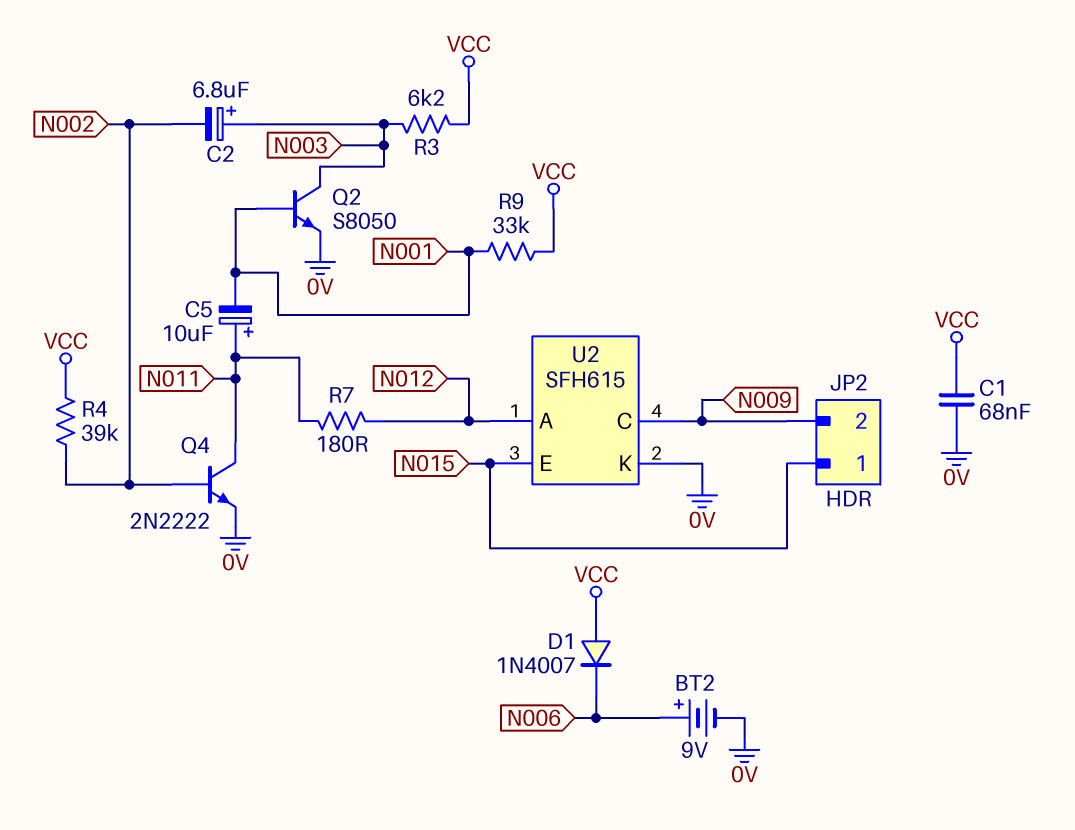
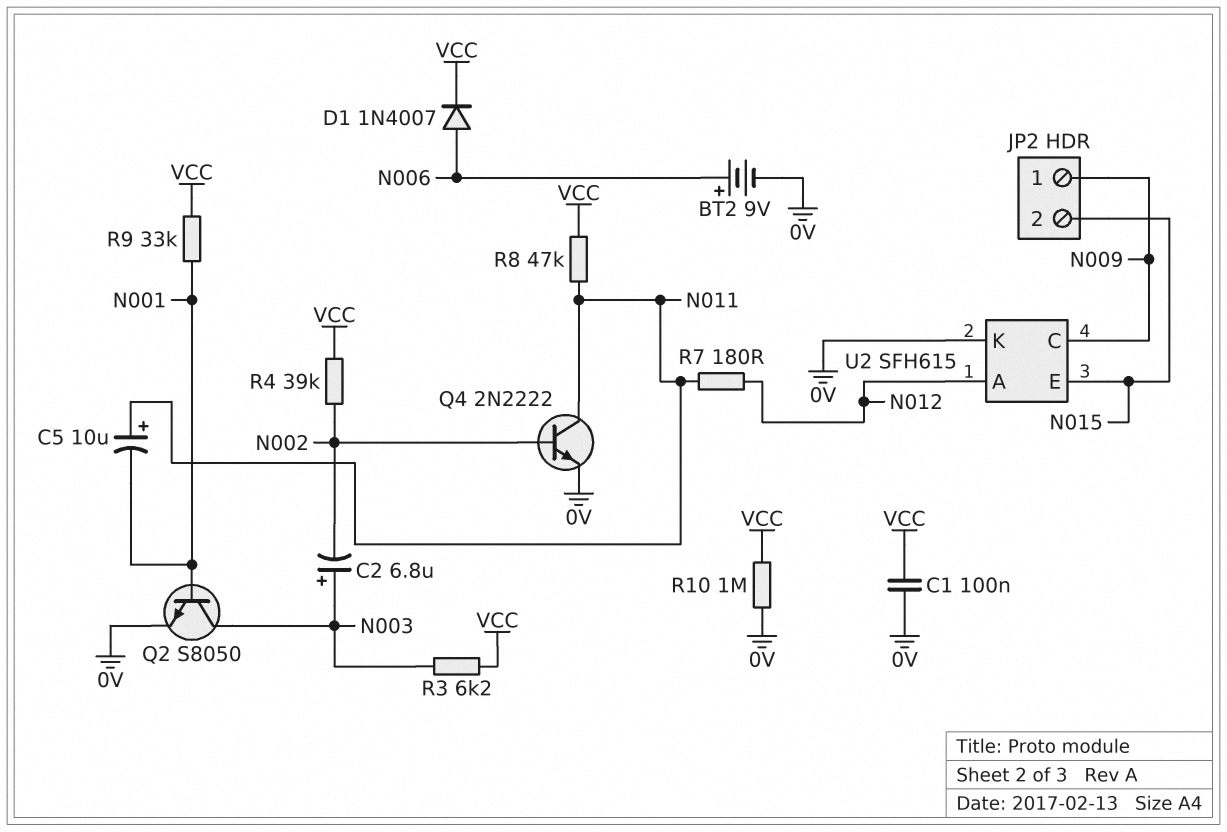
C1: 68nF (0V, VCC) -> 100nF (0V, VCC)
D1: diode 1N4007 (A VCC, K N006) -> diode 1N4007 (A N006, K VCC)
JP2 pin 1: N015 -> N009
JP2 pin 2: N009 -> N015
R8: none -> 47k (N011, VCC)
R10: none -> 1M (0V, VCC)

